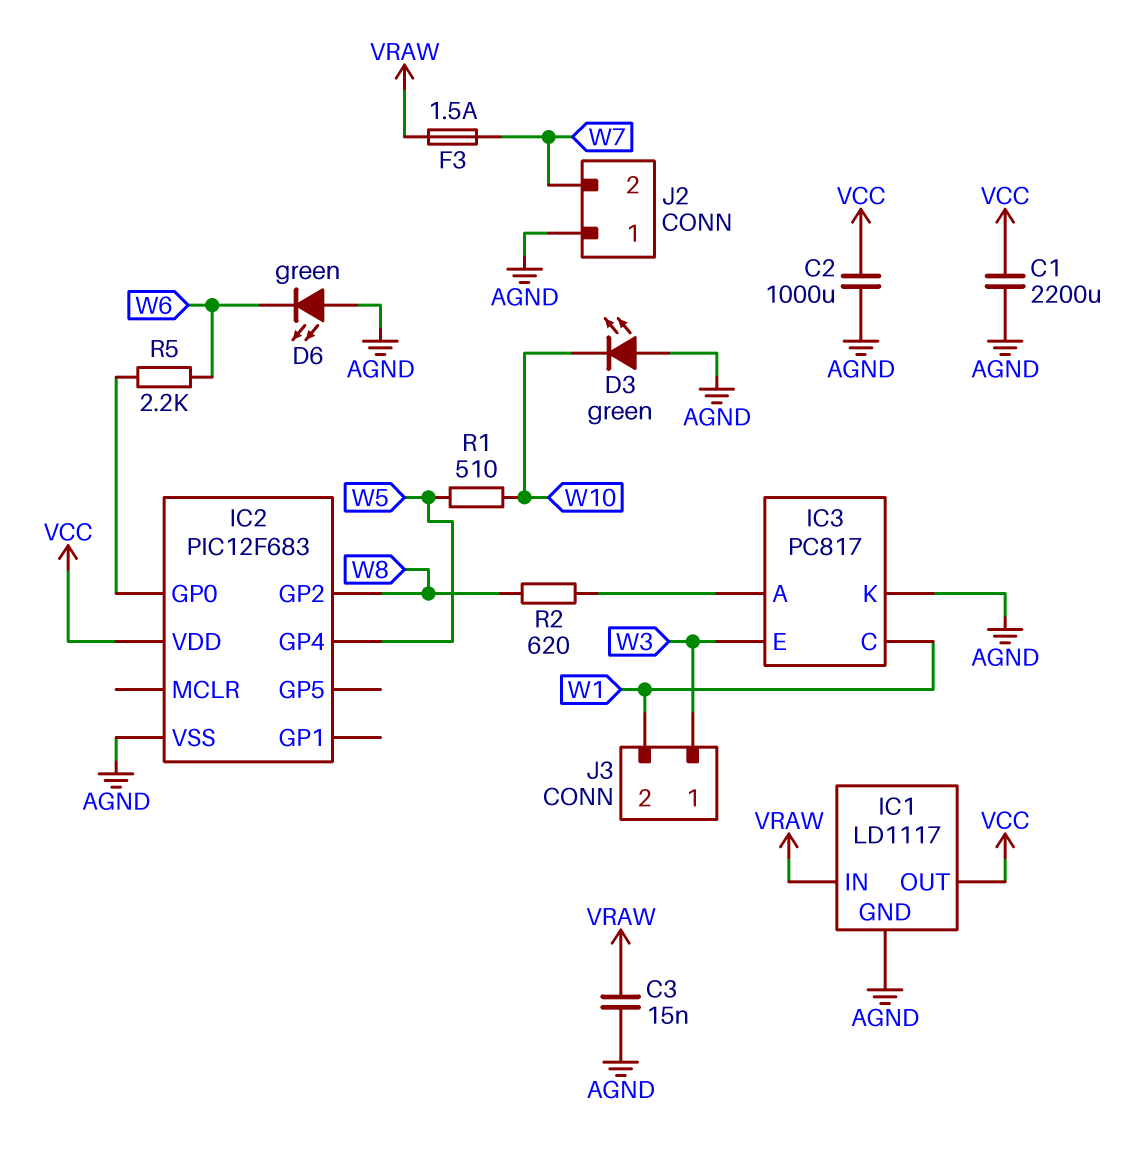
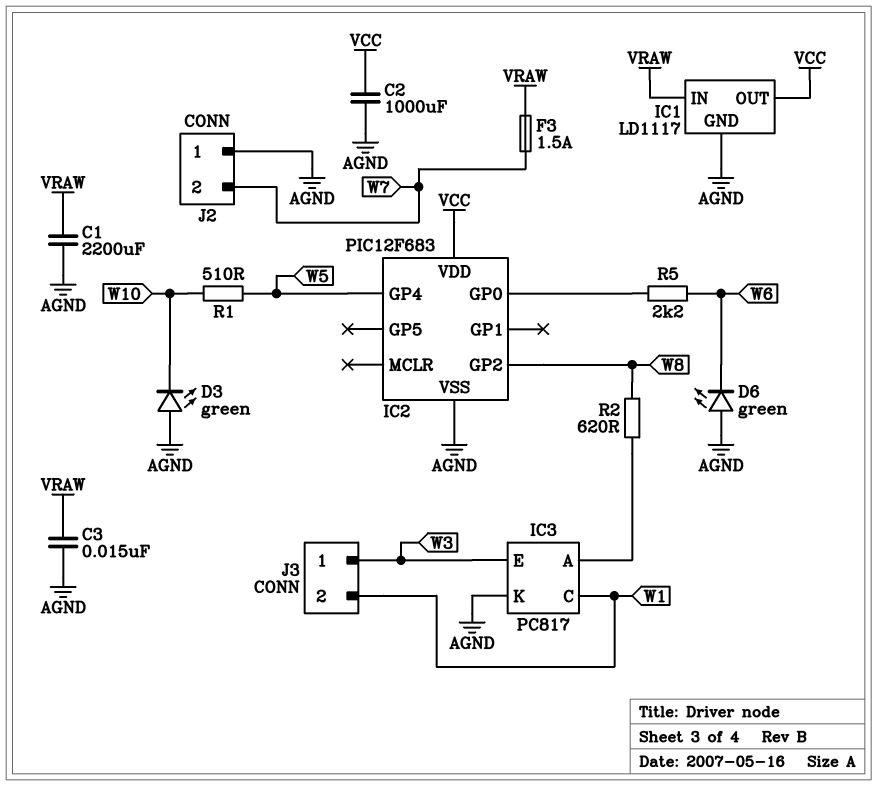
C1: 2200uF (AGND, VCC) -> 2200uF (AGND, VRAW)

